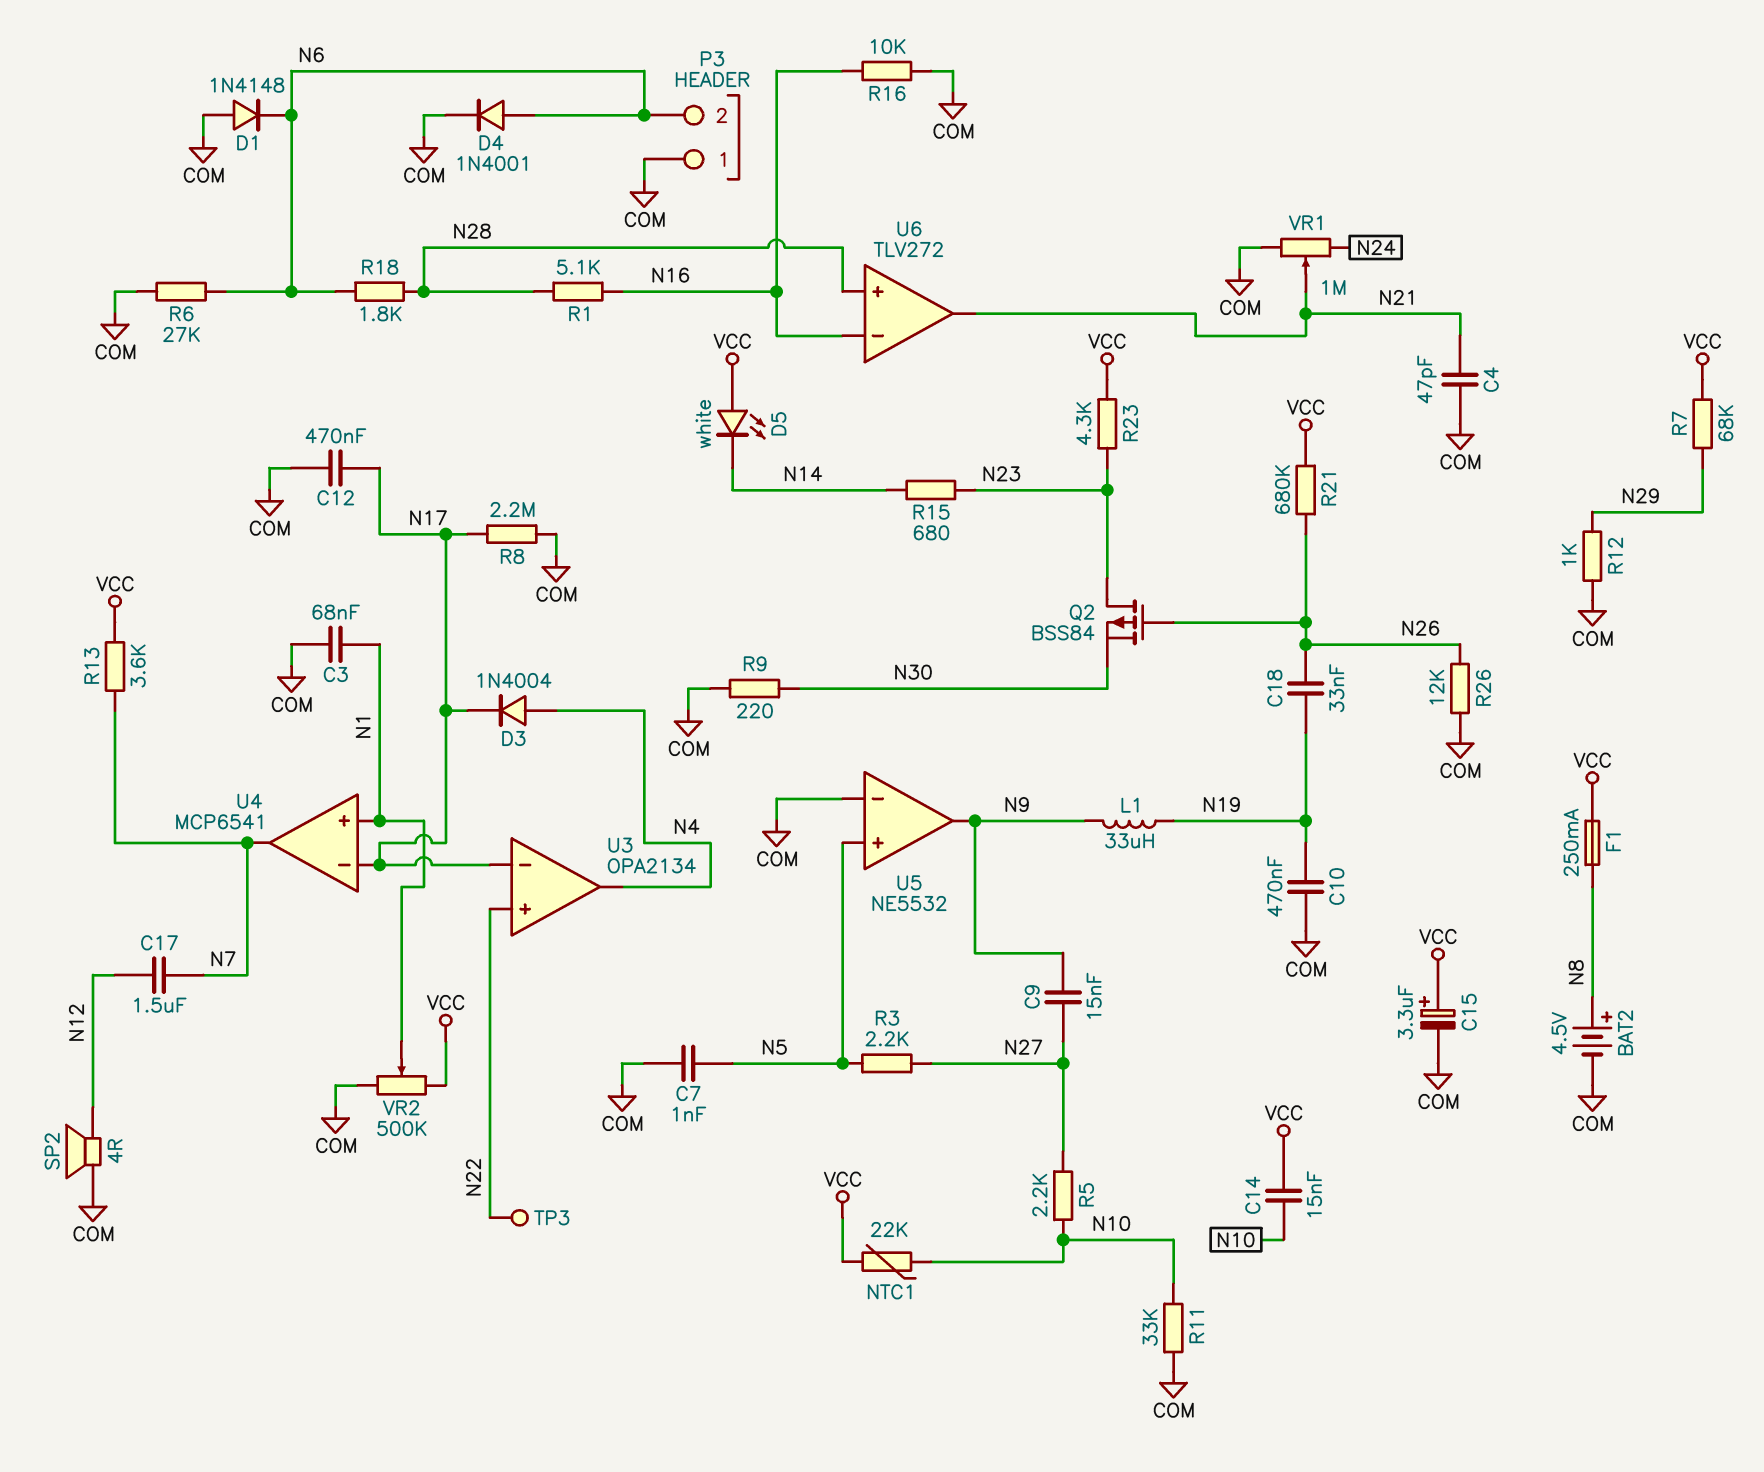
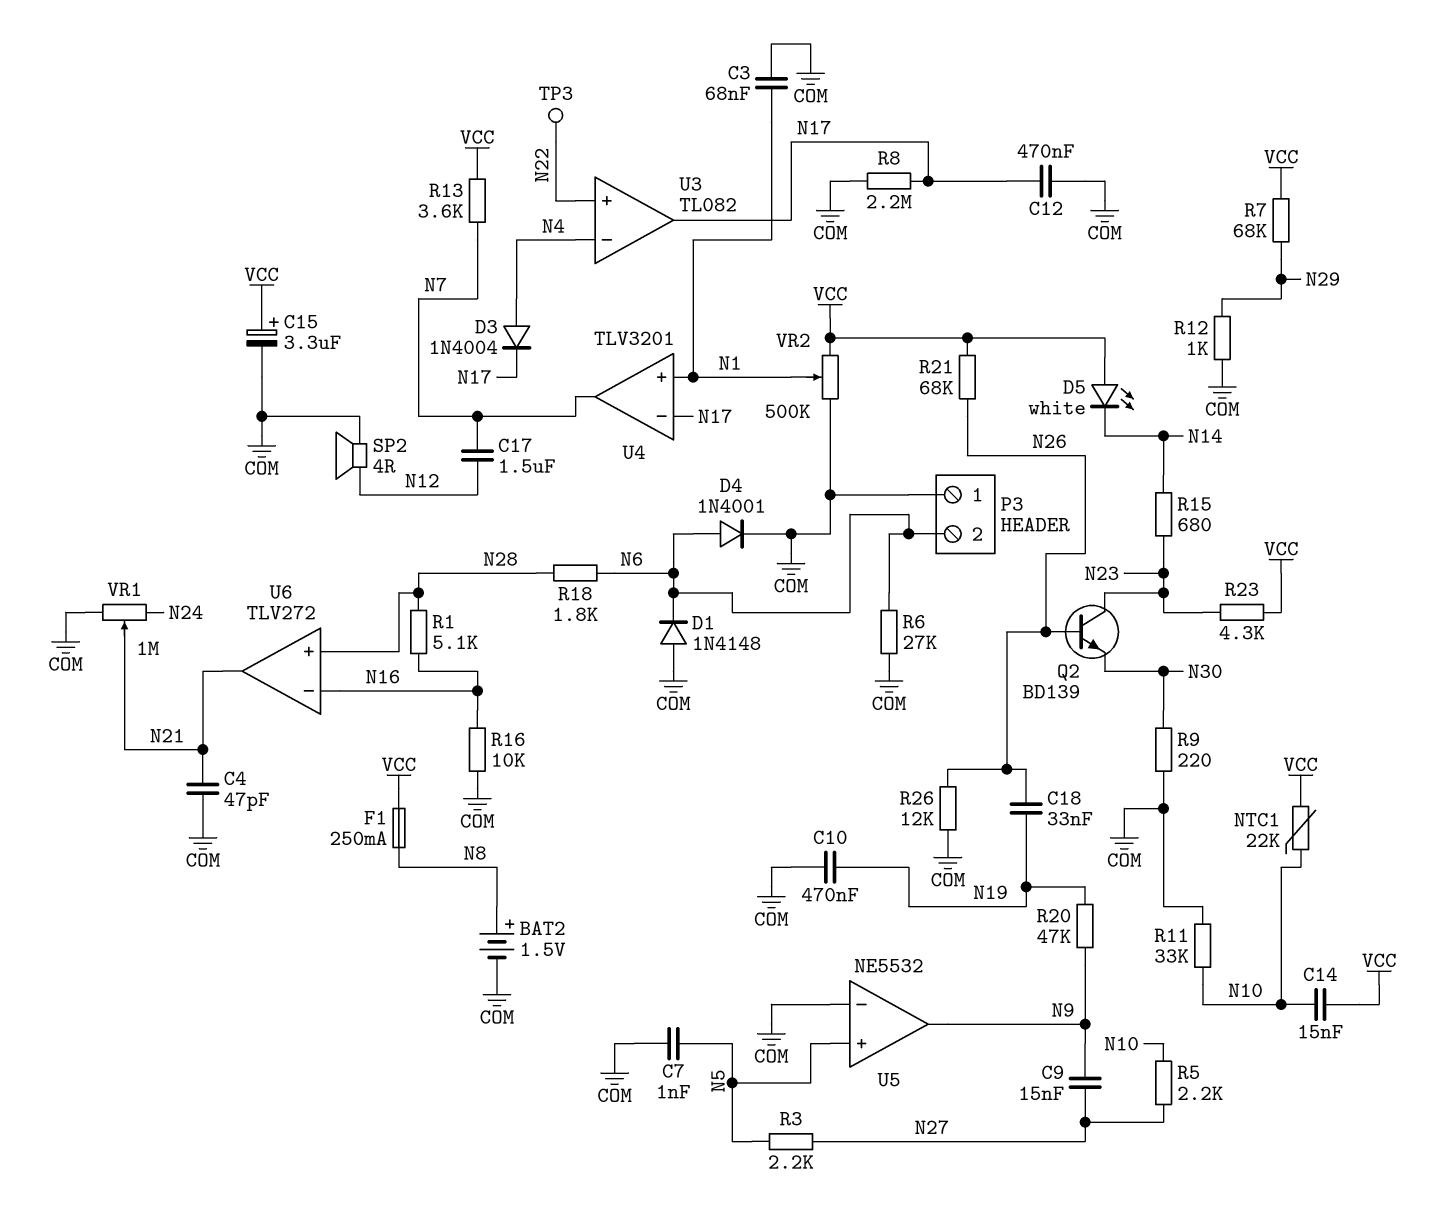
BAT2: 4.5V (plus N8, minus COM) -> 1.5V (plus N8, minus COM)
L1: 33uH (N9, N19) -> none
Q2: PMOS BSS84 (G N26, D N23, S N30) -> NPN BD139 (B N26, C N23, E N30)
R20: none -> 47k (N9, N19)
R21: 680k (N26, VCC) -> 68k (N26, VCC)
U3: OPA2134 -> TL082
U3 pin in-: N17 -> N4
U3 pin out: N4 -> N17
U4: MCP6541 -> TLV3201

